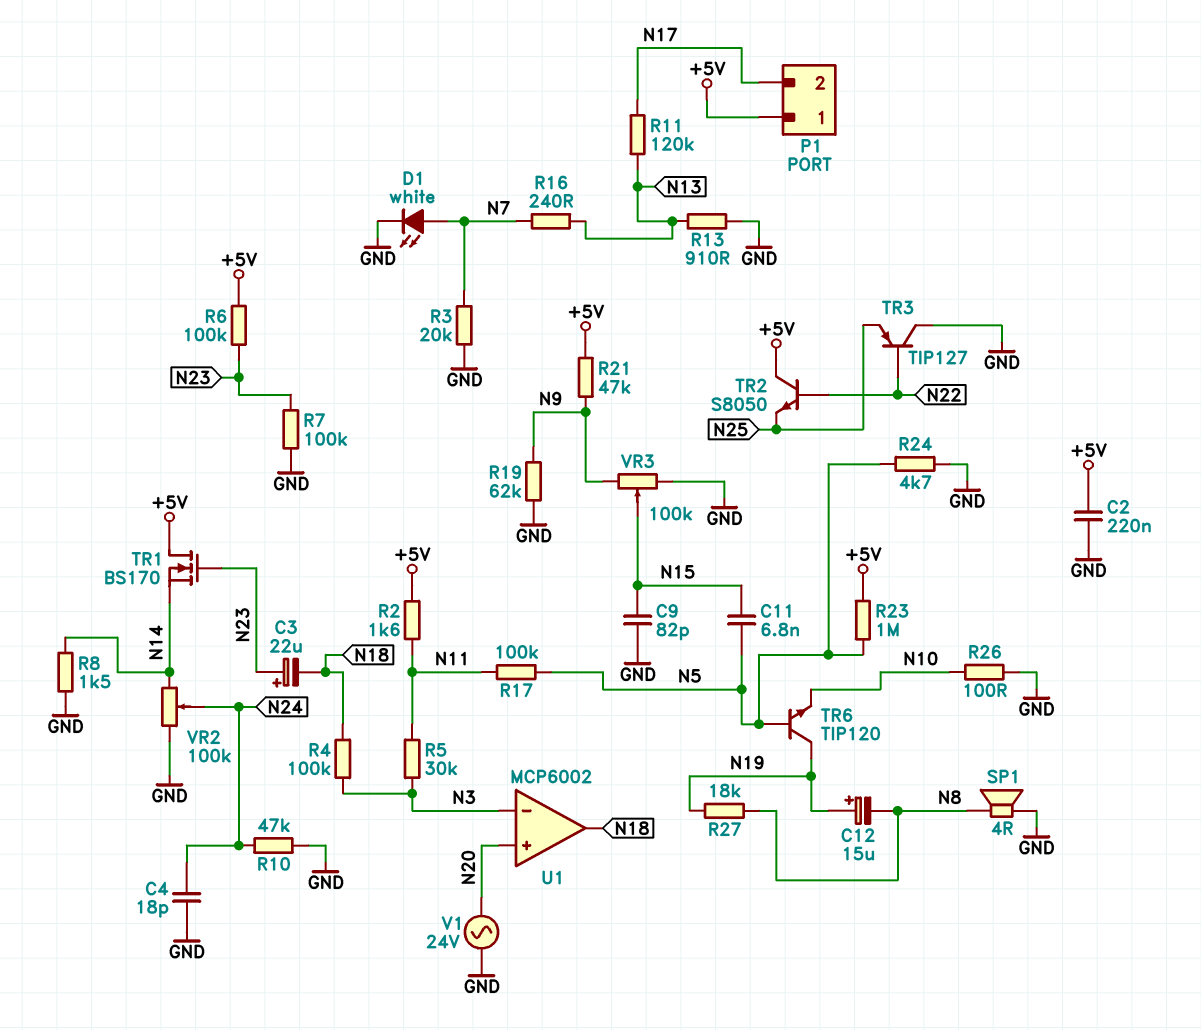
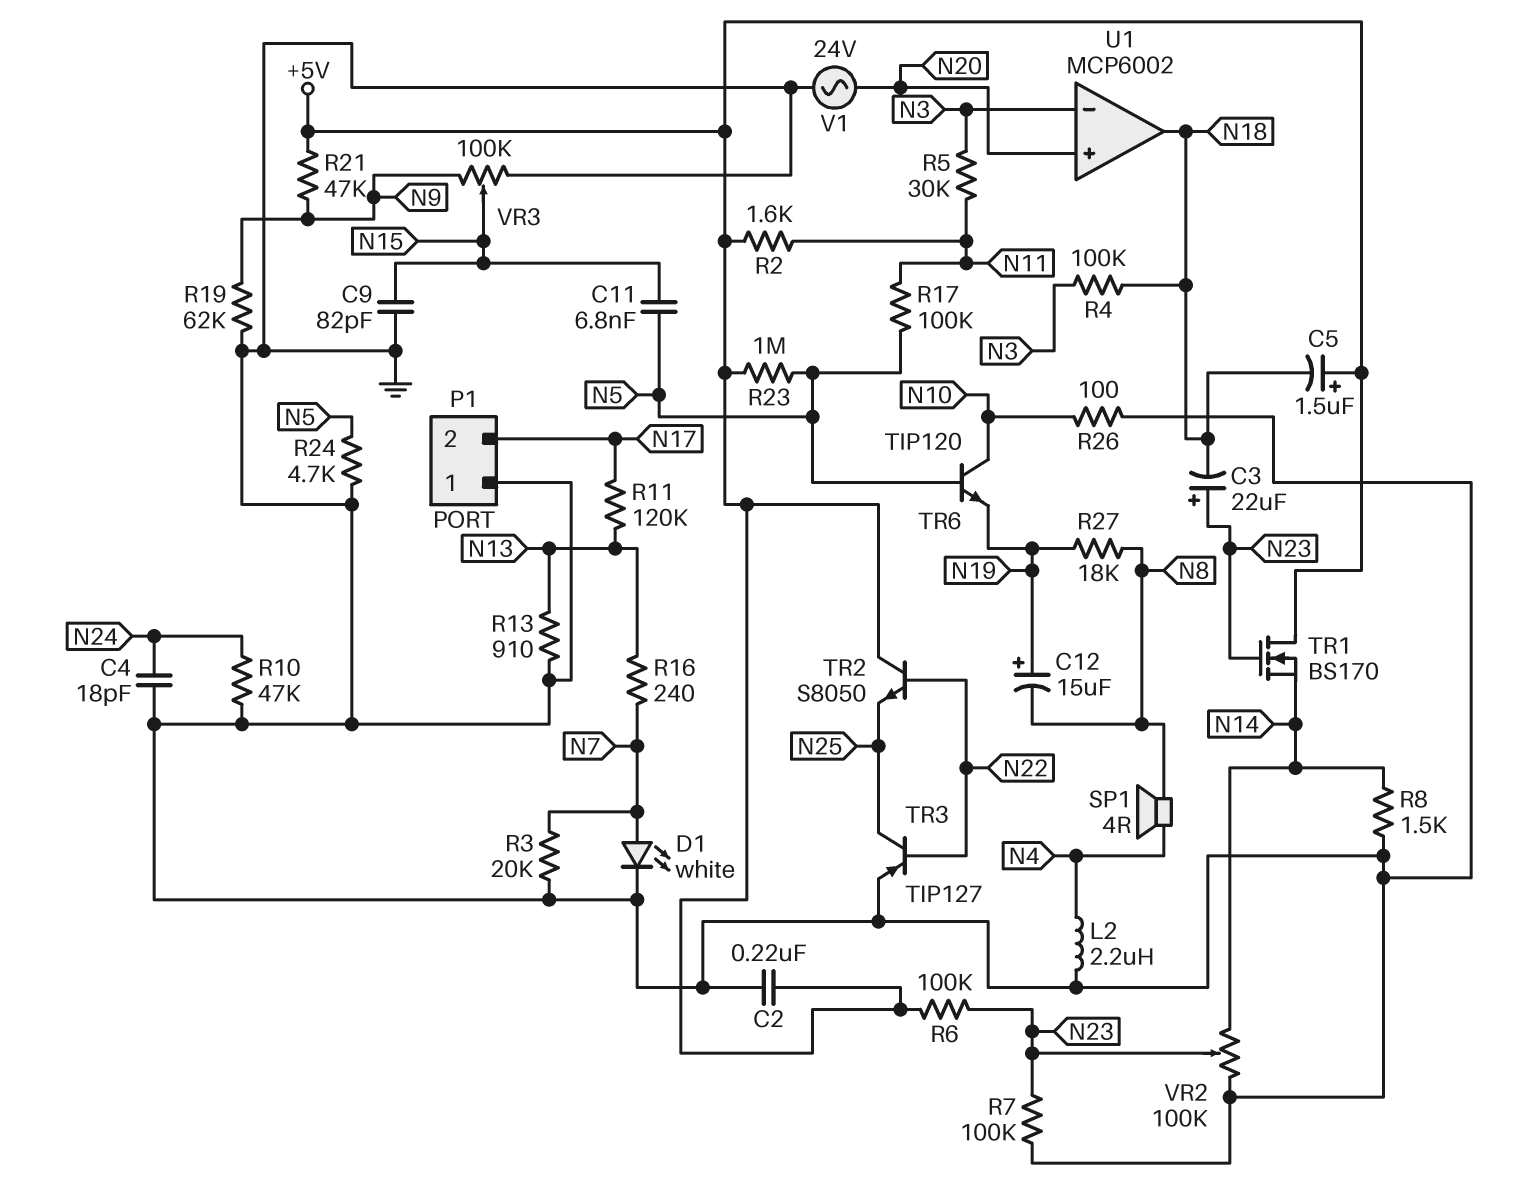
C5: none -> 1.5uF (plus +5V, minus N18)
L2: none -> 2.2uH (GND, N4)
P1 pin 1: +5V -> GND
SP1: speaker 4R (GND, N8) -> speaker 4R (N4, N8)
TR3: PNP TIP127 (B N22, C GND, E N25) -> PNP TIP127 (B N22, C N25, E GND)
TR6: NPN TIP120 (B N5, C N19, E N10) -> NPN TIP120 (B N5, C N10, E N19)
VR2: 100k (GND, N14, wiper N24) -> 100k (GND, N14, wiper N23)

